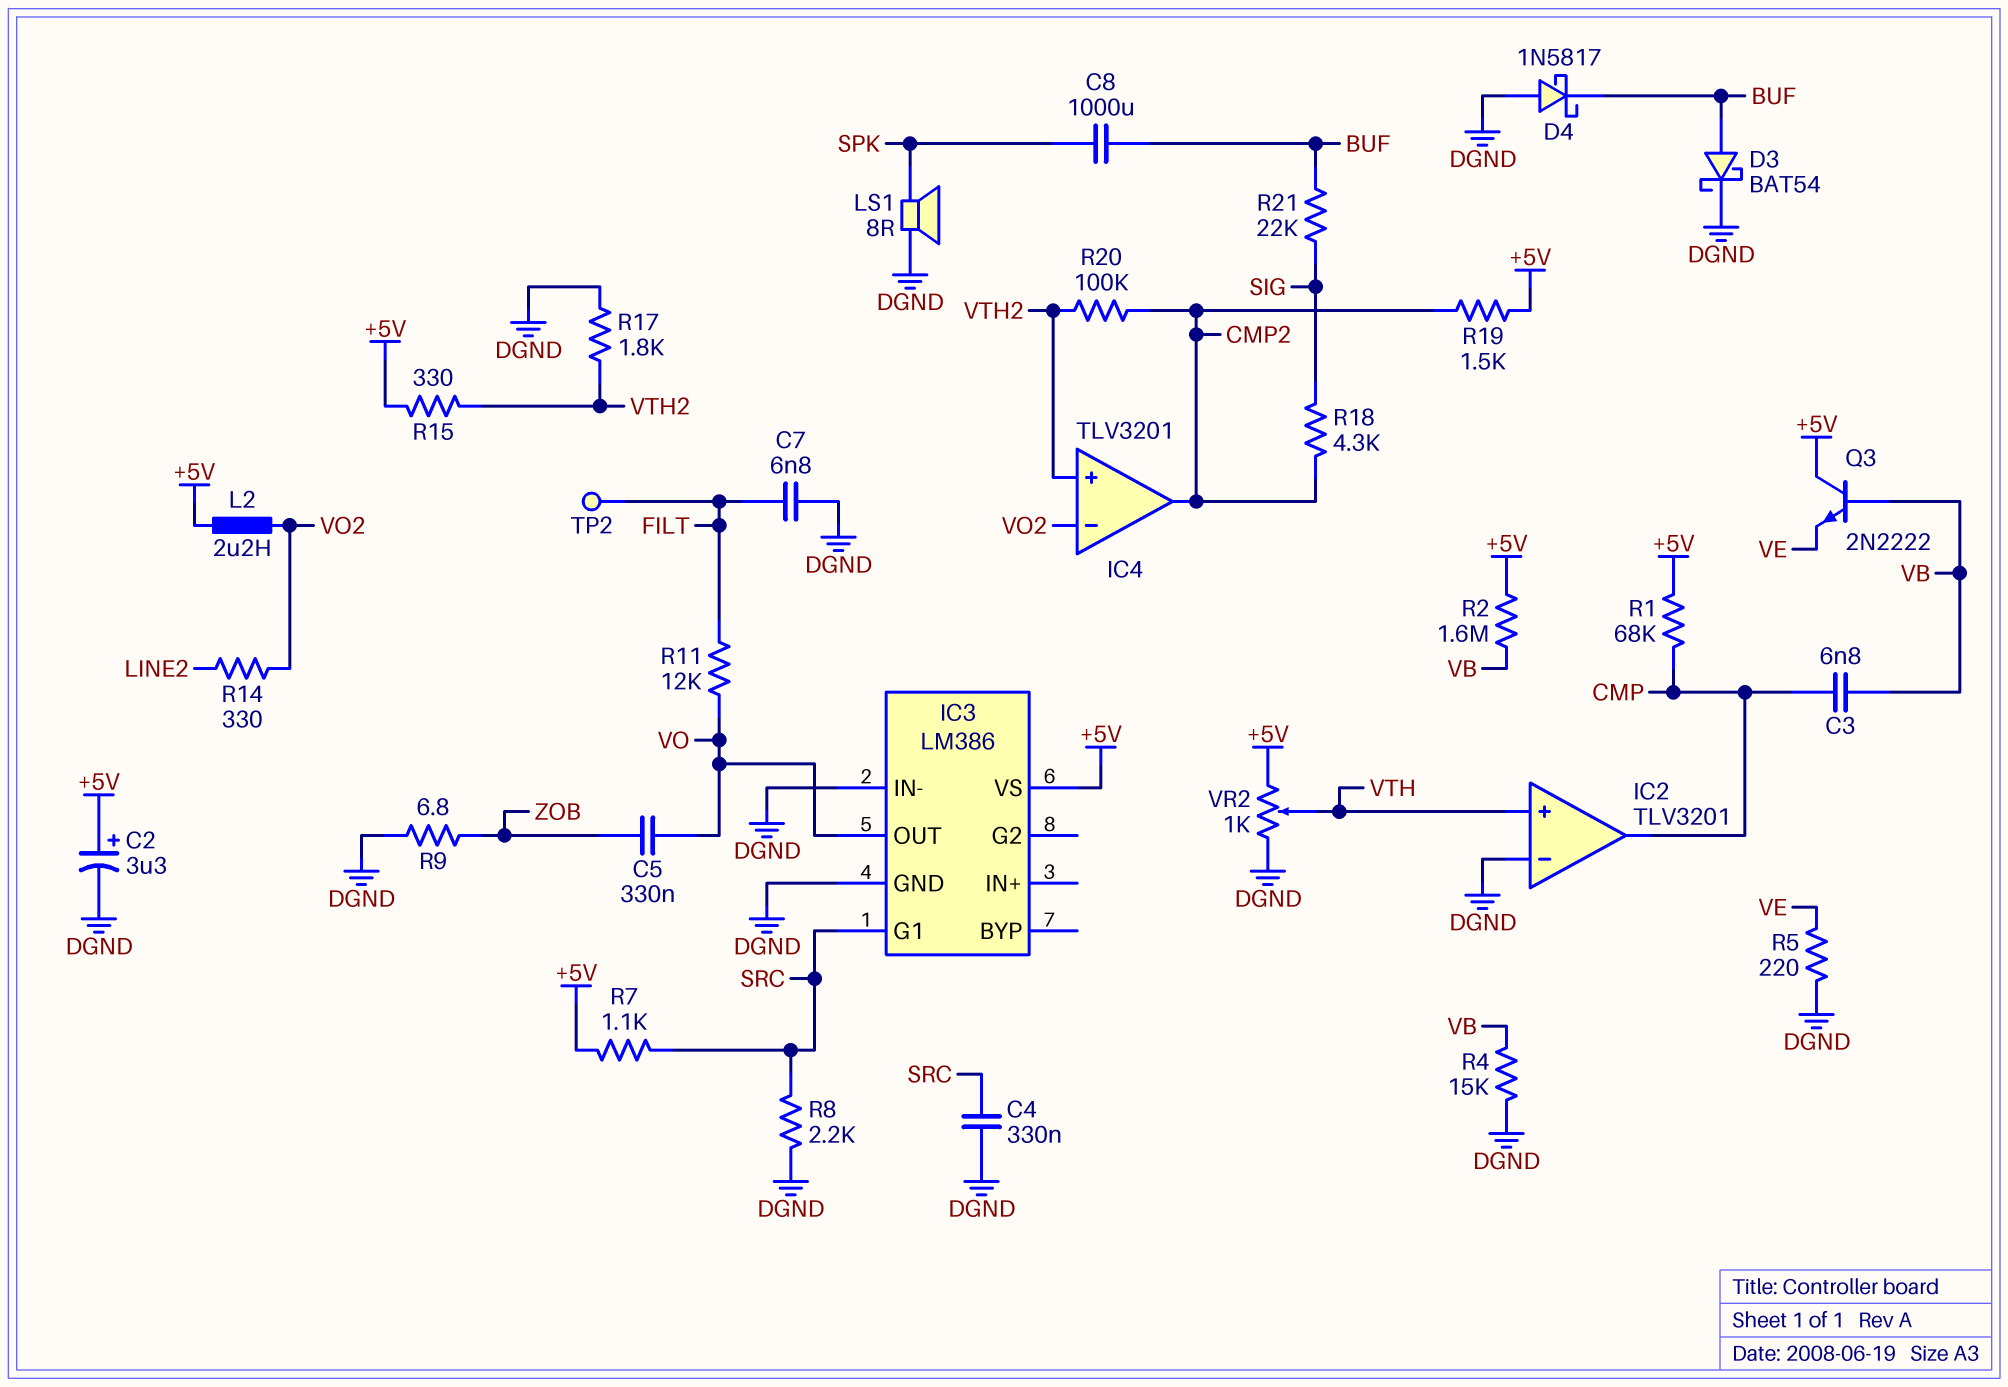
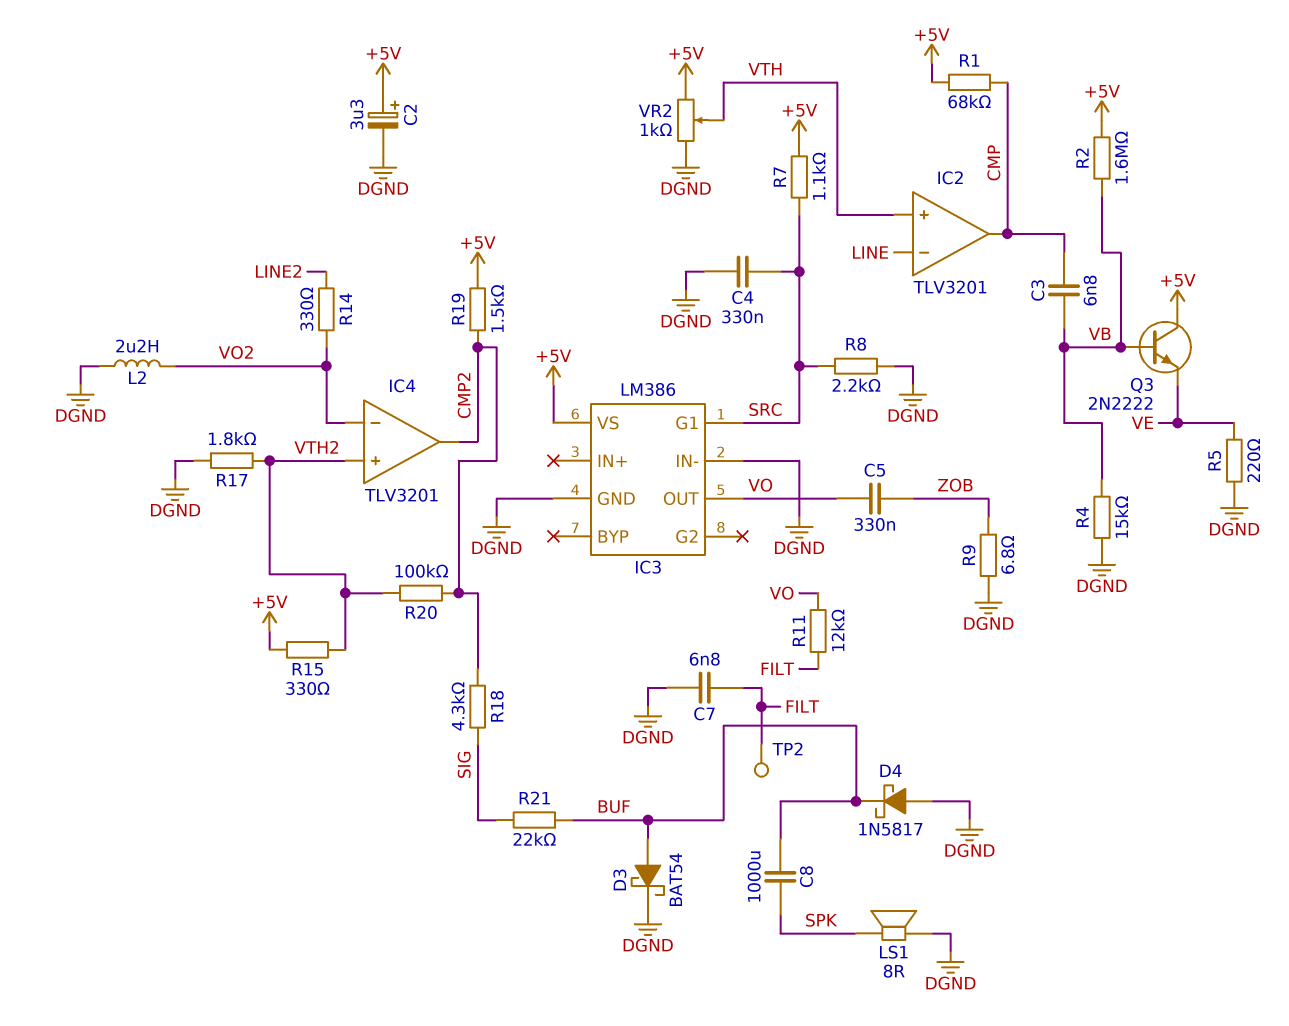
IC2 pin in-: DGND -> LINE
L2: 2.2uH (+5V, VO2) -> 2.2uH (DGND, VO2)

